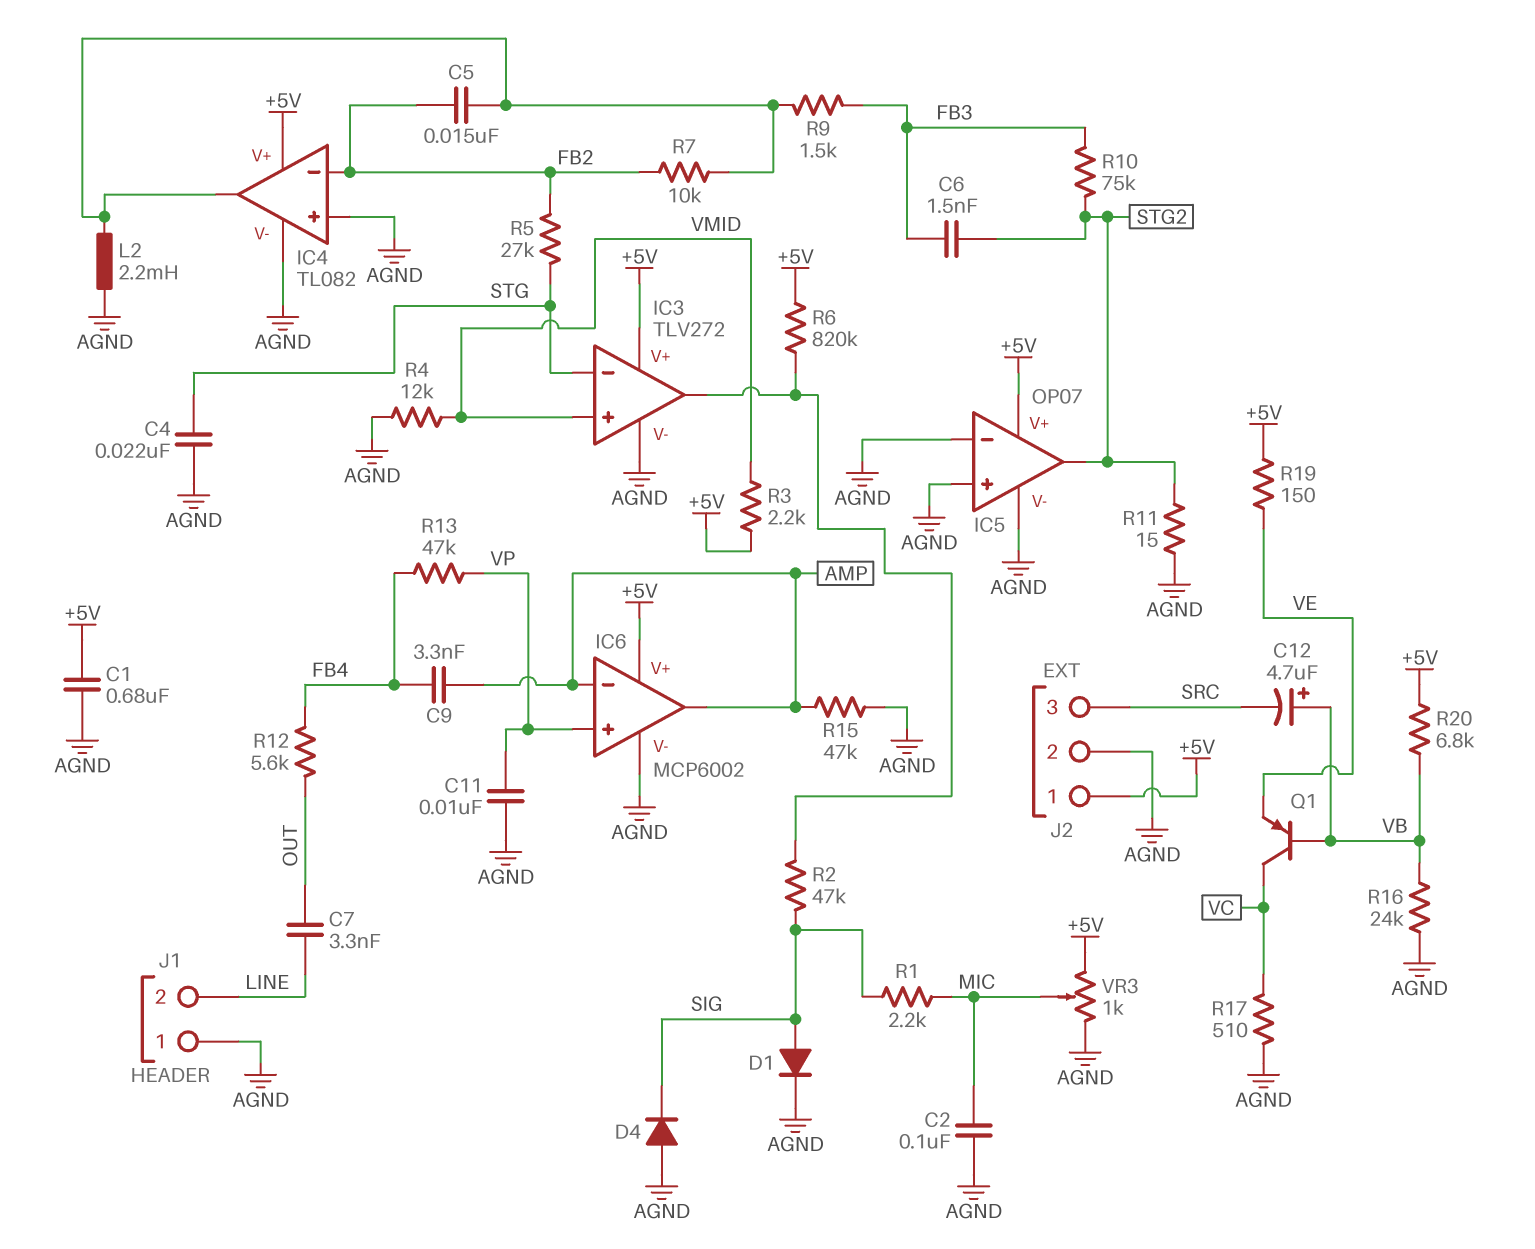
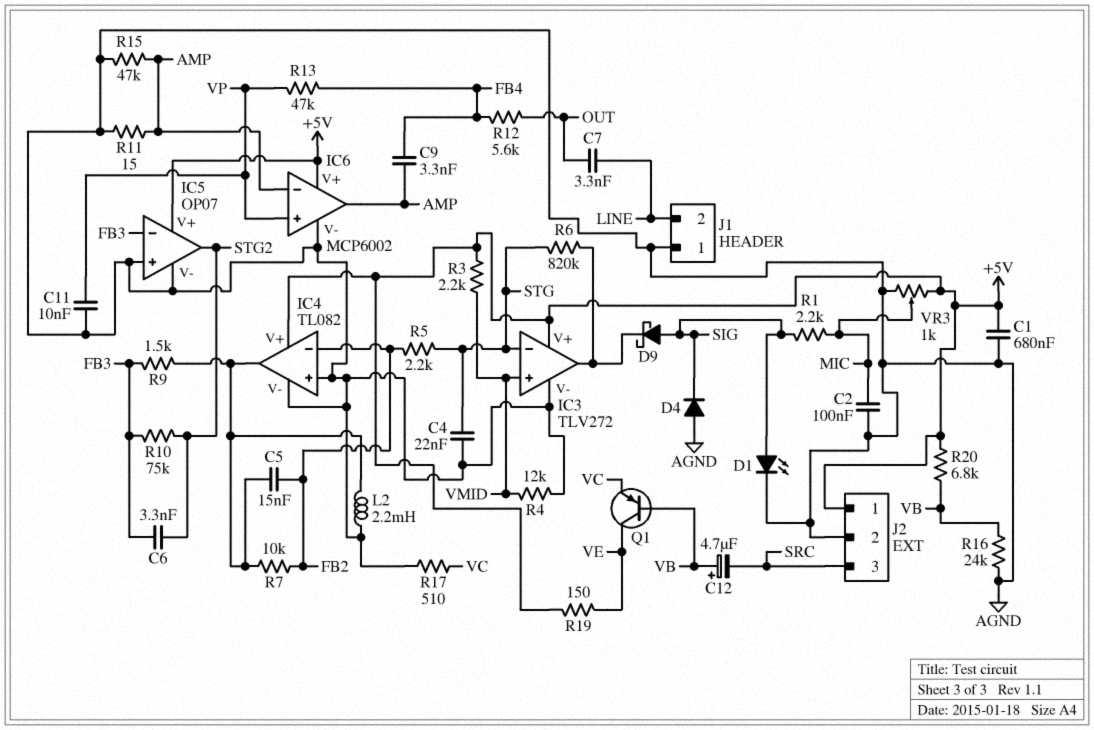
C6: 1.5nF (FB3, STG2) -> 3.3nF (FB3, STG2)
D1: diode (A SIG, K AGND) -> LED (A SIG, K AGND)
D9: none -> schottky (A SIG, K IC3/out)
IC5 pin in-: AGND -> FB3
Q1: PNP (B VB, C VC, E VE) -> PNP (B VB, C VE, E VC)
R2: 47k (IC3/out, SIG) -> none
R5: 27k (FB2, STG) -> 2.2k (FB2, STG)
R6: 820k (+5V, IC3/out) -> 820k (IC3/out, STG)
R11: 15 (AGND, STG2) -> 15 (AGND, AMP)

